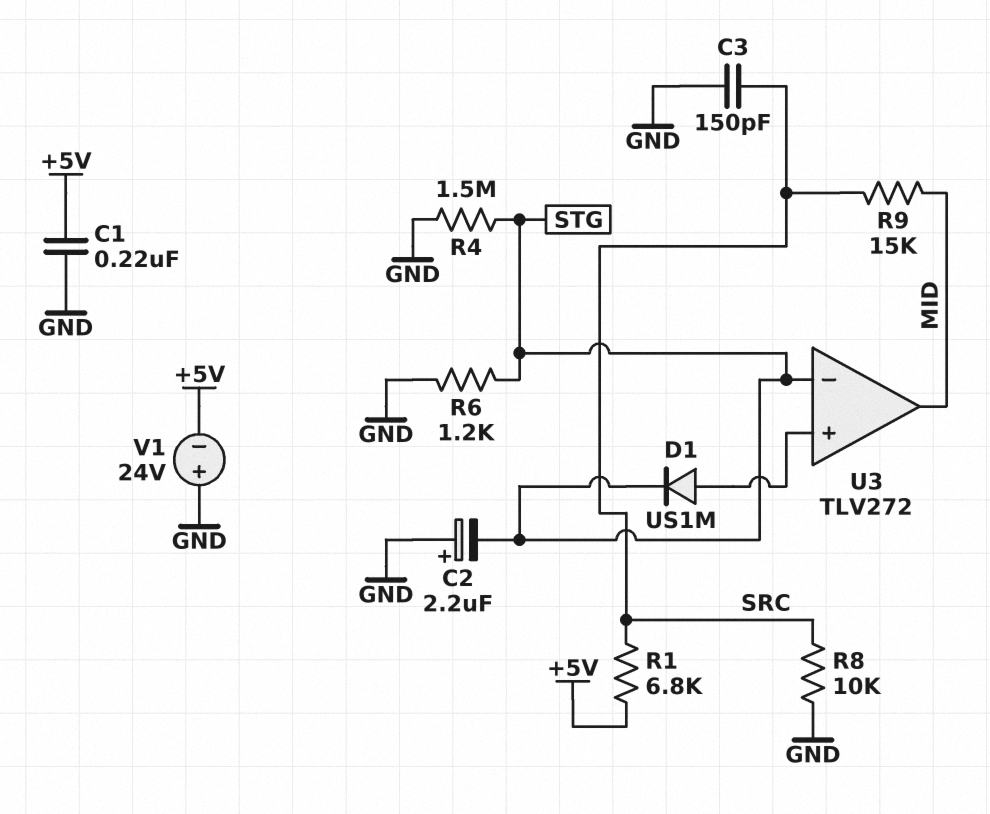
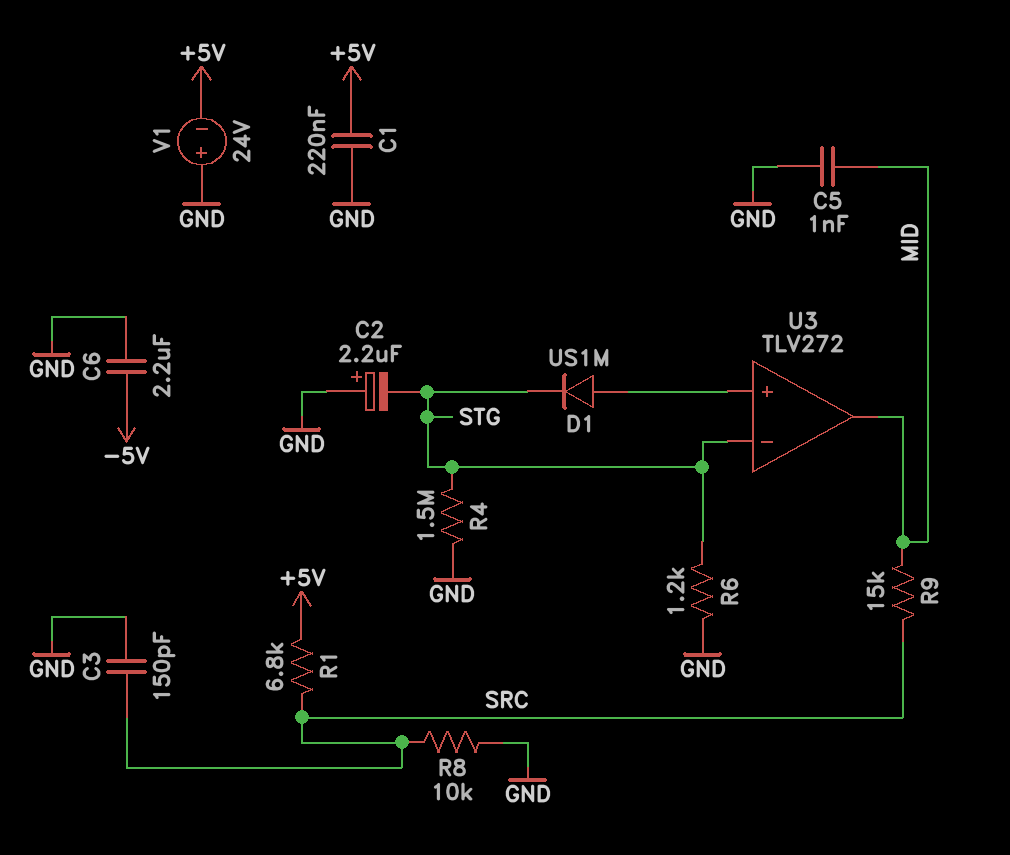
C5: none -> 1nF (GND, MID)
C6: none -> 2.2uF (-5V, GND)

